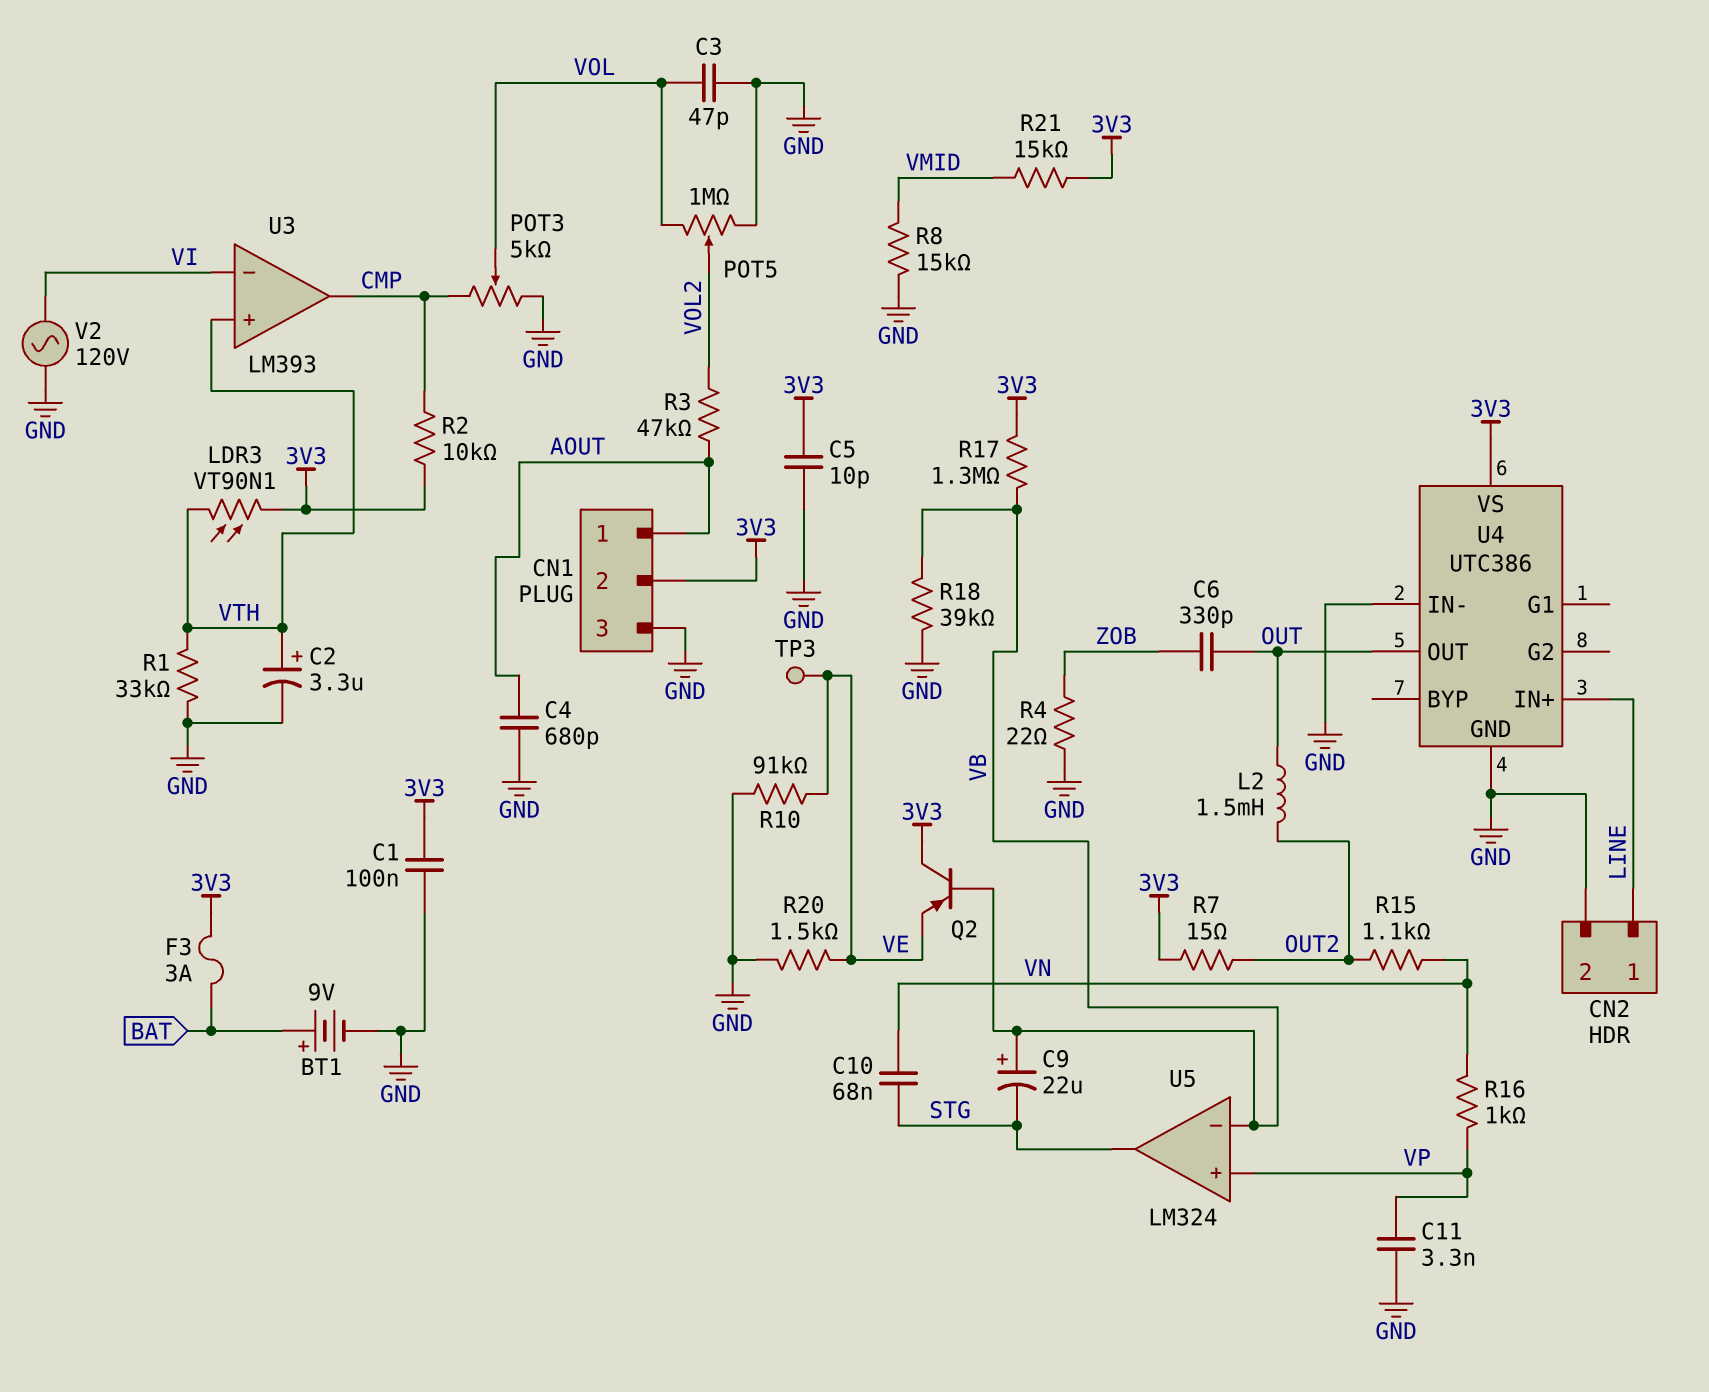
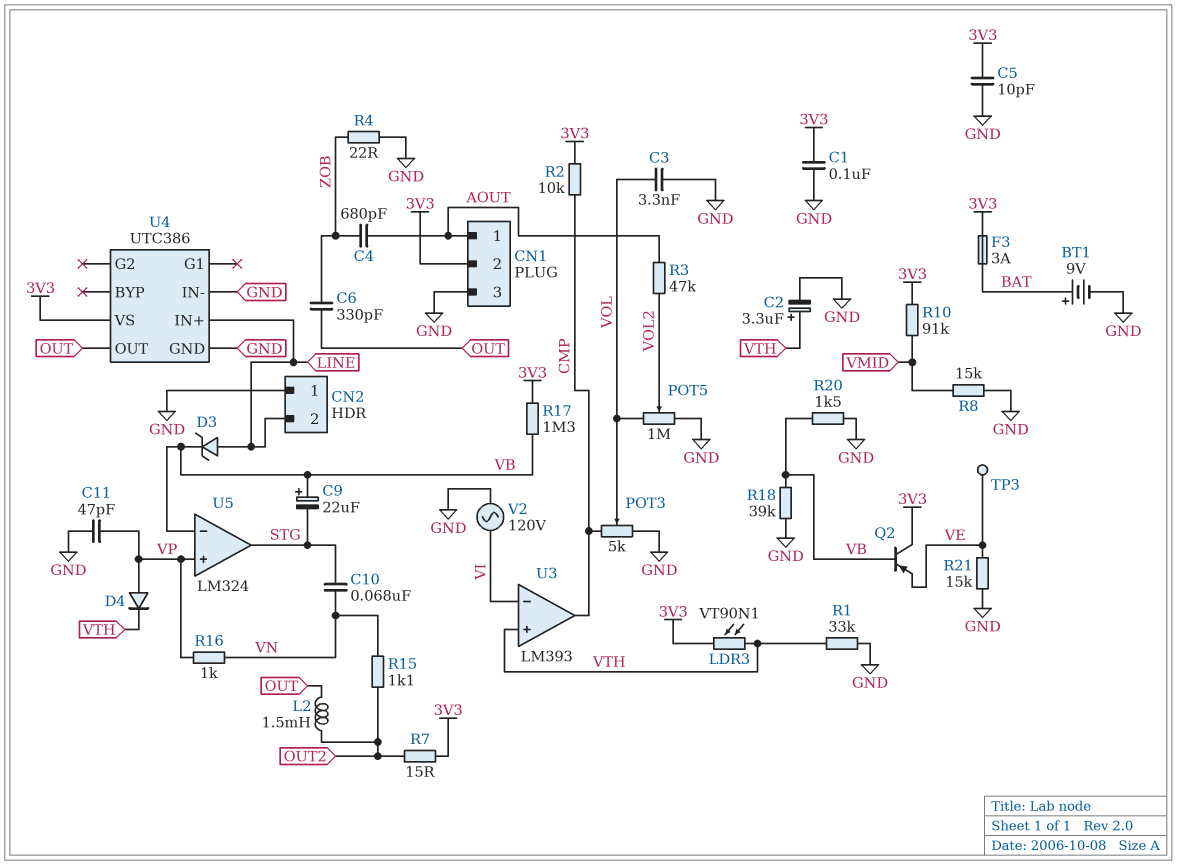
C3: 47pF (GND, VOL) -> 3.3nF (GND, VOL)
C4: 680pF (AOUT, GND) -> 680pF (AOUT, ZOB)
C11: 3.3nF (GND, VP) -> 47pF (GND, VP)
CN2 pin 1: LINE -> GND
CN2 pin 2: GND -> LINE
D3: none -> zener (A LINE, K VB)
D4: none -> diode (A VP, K VTH)
R10: 91k (GND, VE) -> 91k (3V3, VMID)
R20: 1.5k (GND, VE) -> 1.5k (GND, VB)
R21: 15k (3V3, VMID) -> 15k (GND, VE)

